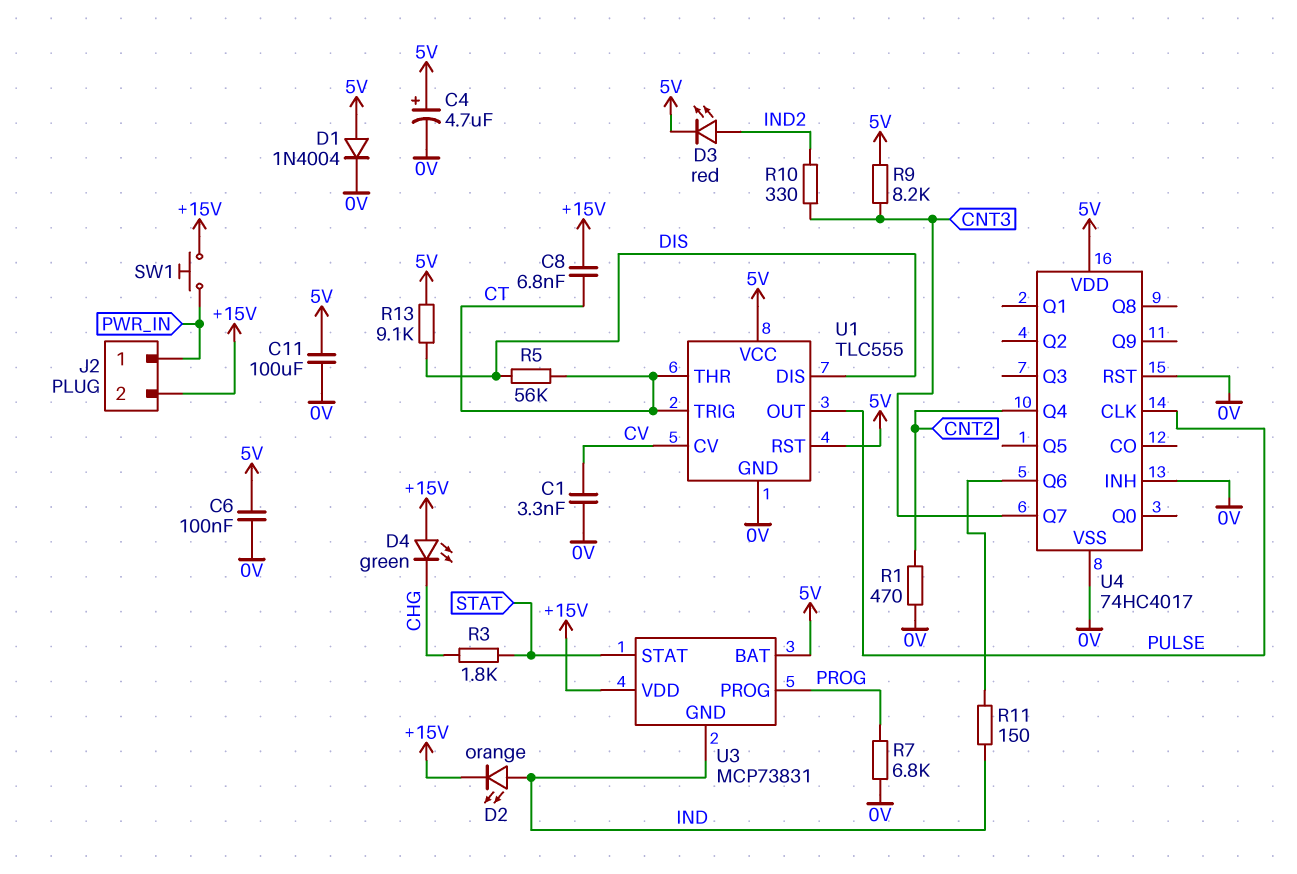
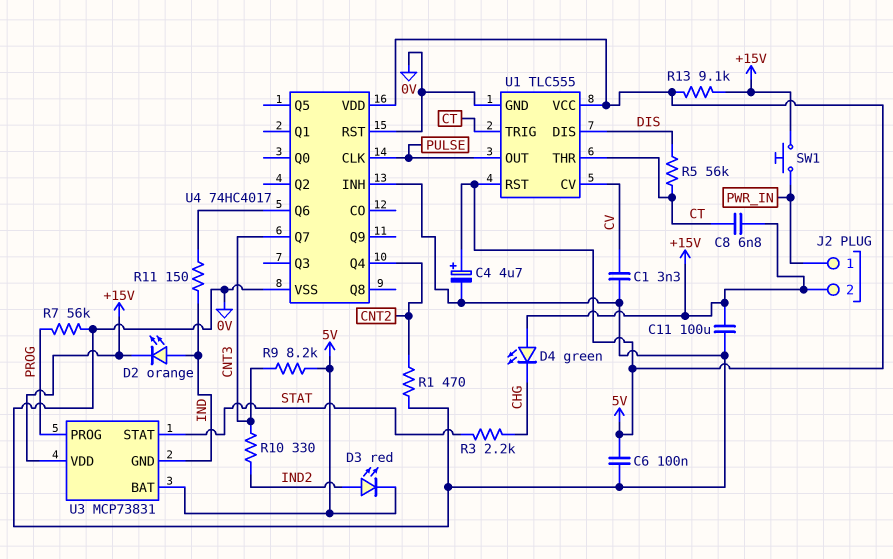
C11: 100uF (0V, 5V) -> 100uF (+15V, 0V)
D1: diode 1N4004 (A 5V, K 0V) -> none
R3: 1.8k (CHG, STAT) -> 2.2k (CHG, STAT)
R7: 6.8k (0V, PROG) -> 56k (0V, PROG)
R13: 9.1k (5V, DIS) -> 9.1k (+15V, 5V)

